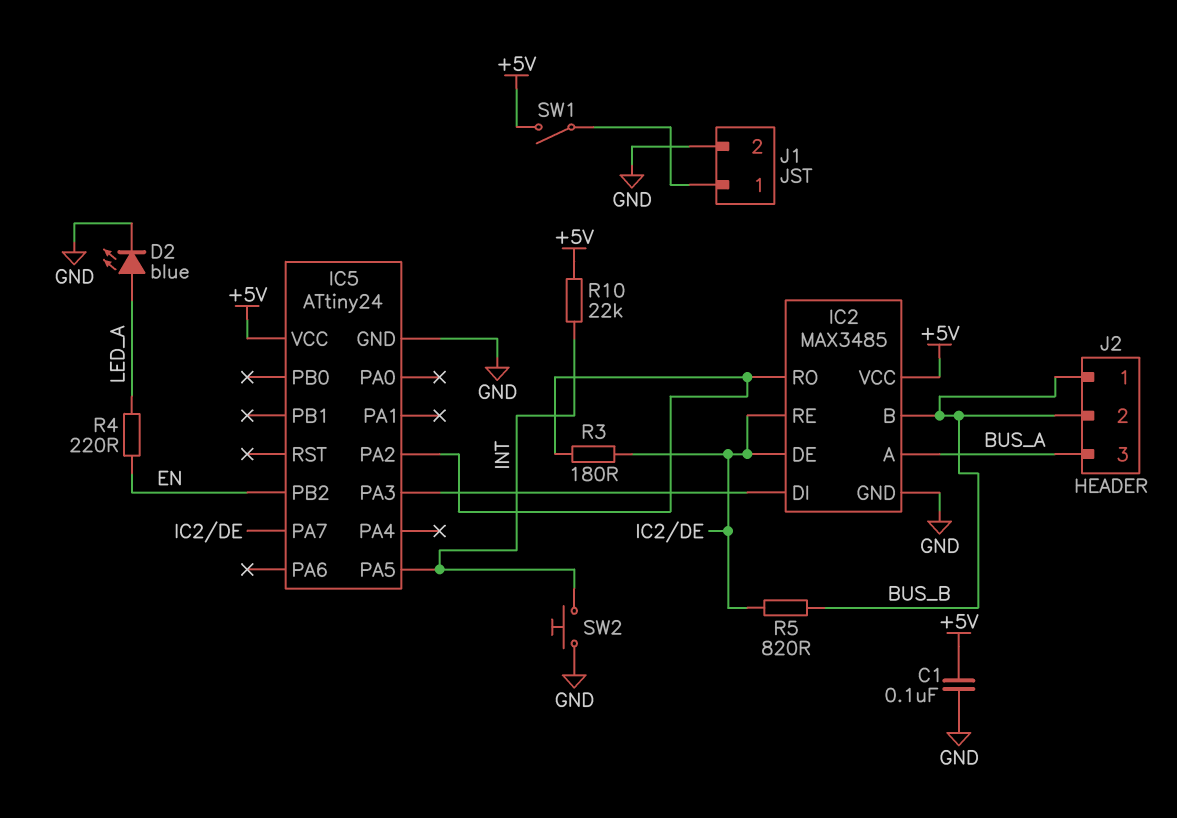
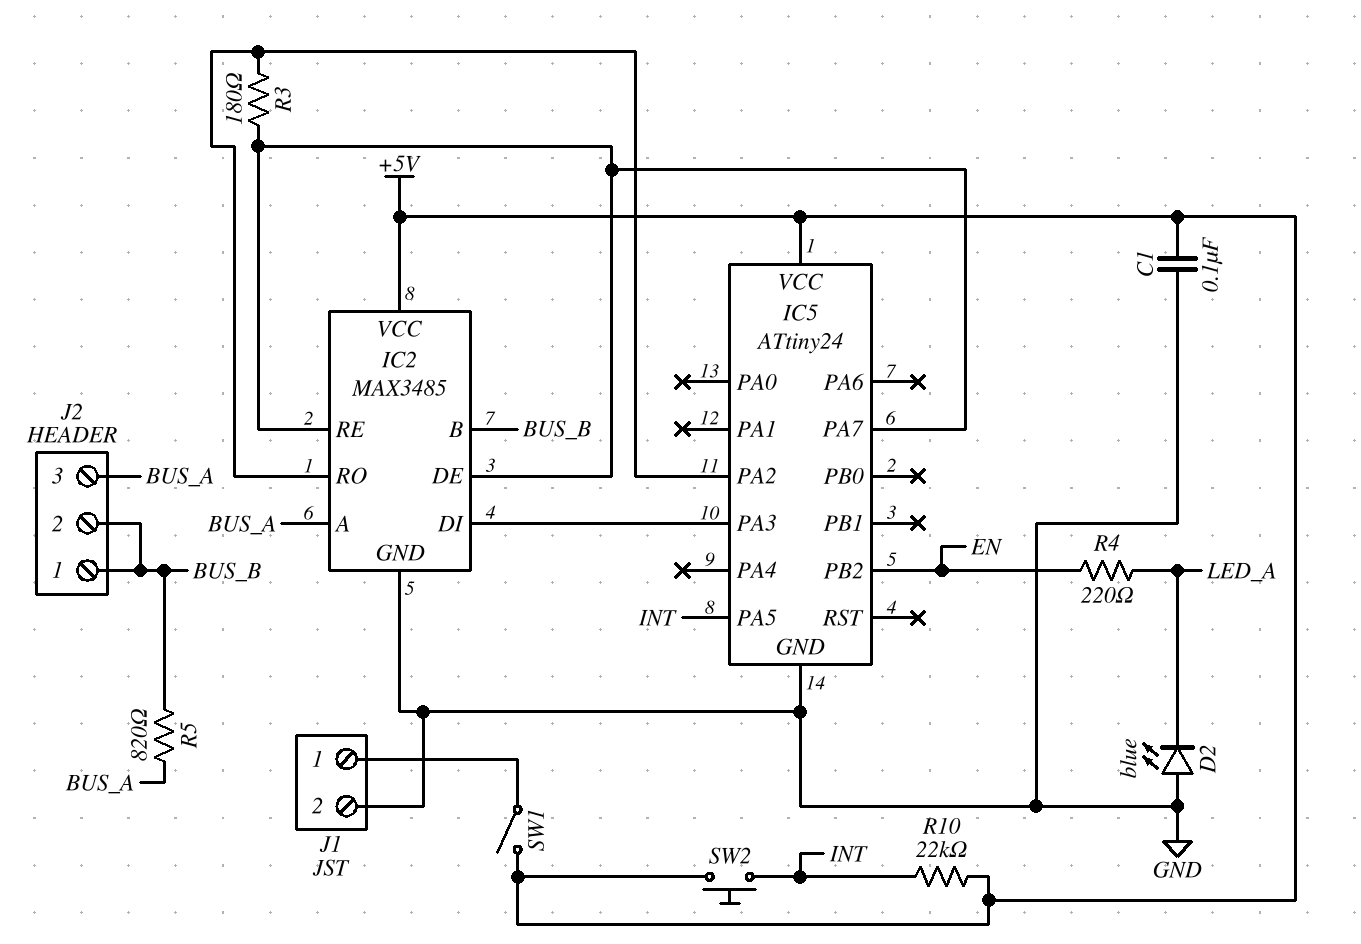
D2: LED blue (A LED_A, K GND) -> LED blue (A GND, K LED_A)
R5: 820 (BUS_B, IC2/DE) -> 820 (BUS_A, BUS_B)
SW2: button (GND, INT) -> button (+5V, INT)

